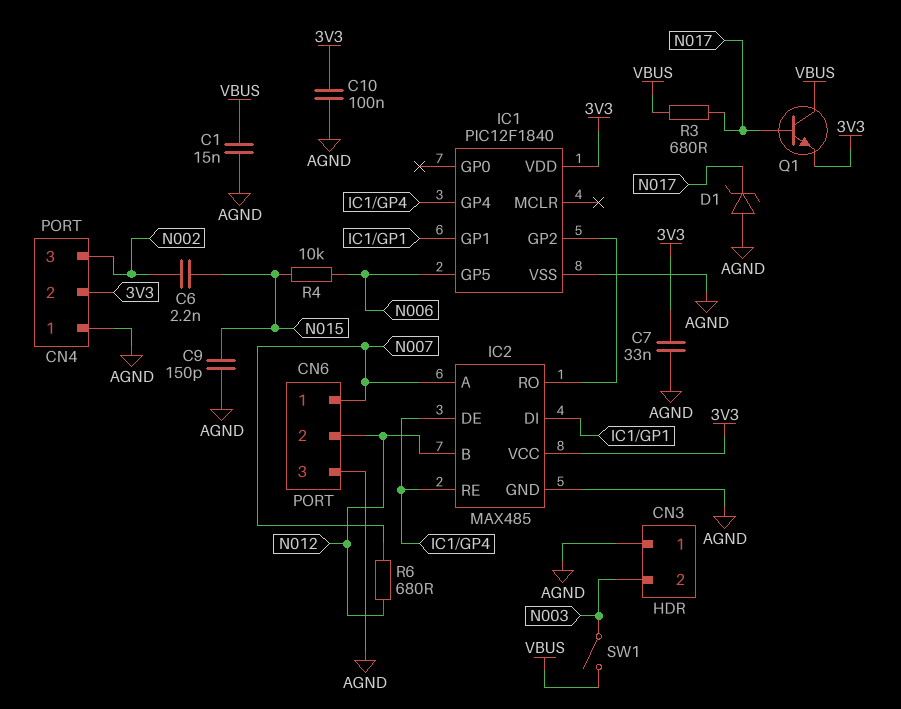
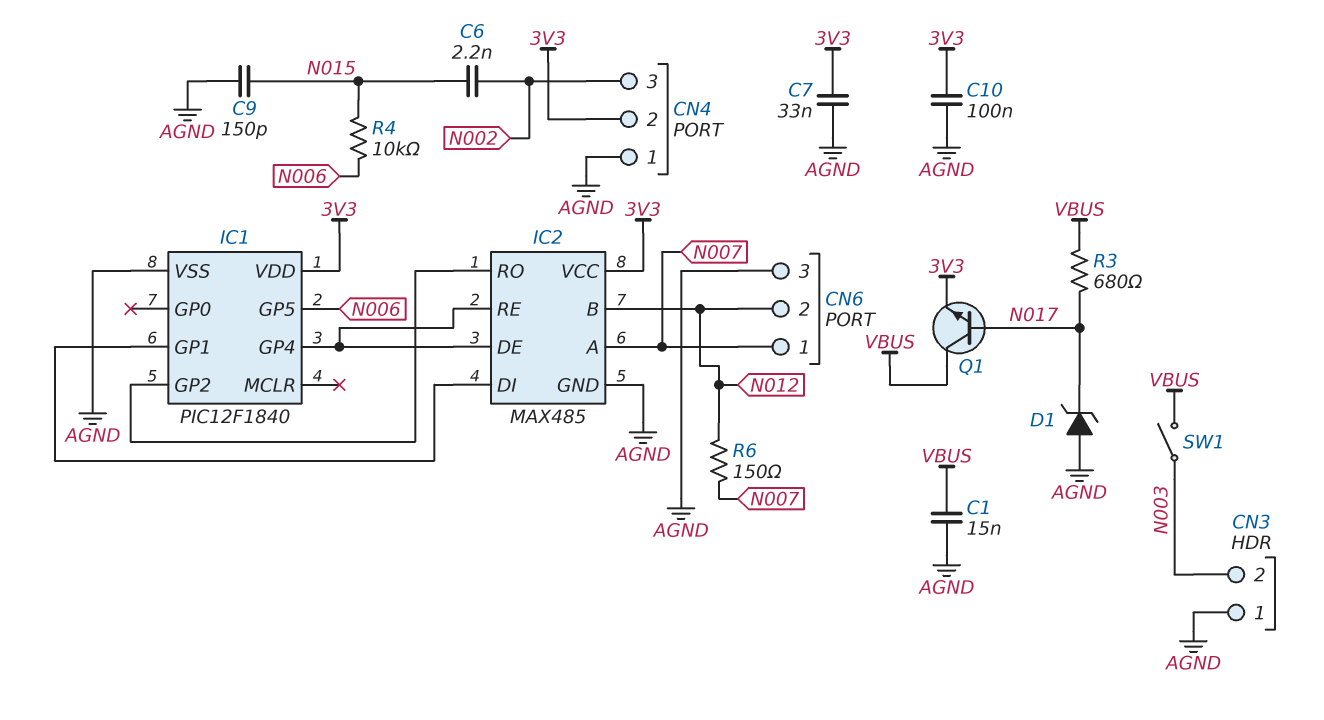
R6: 680 (N007, N012) -> 150 (N007, N012)

